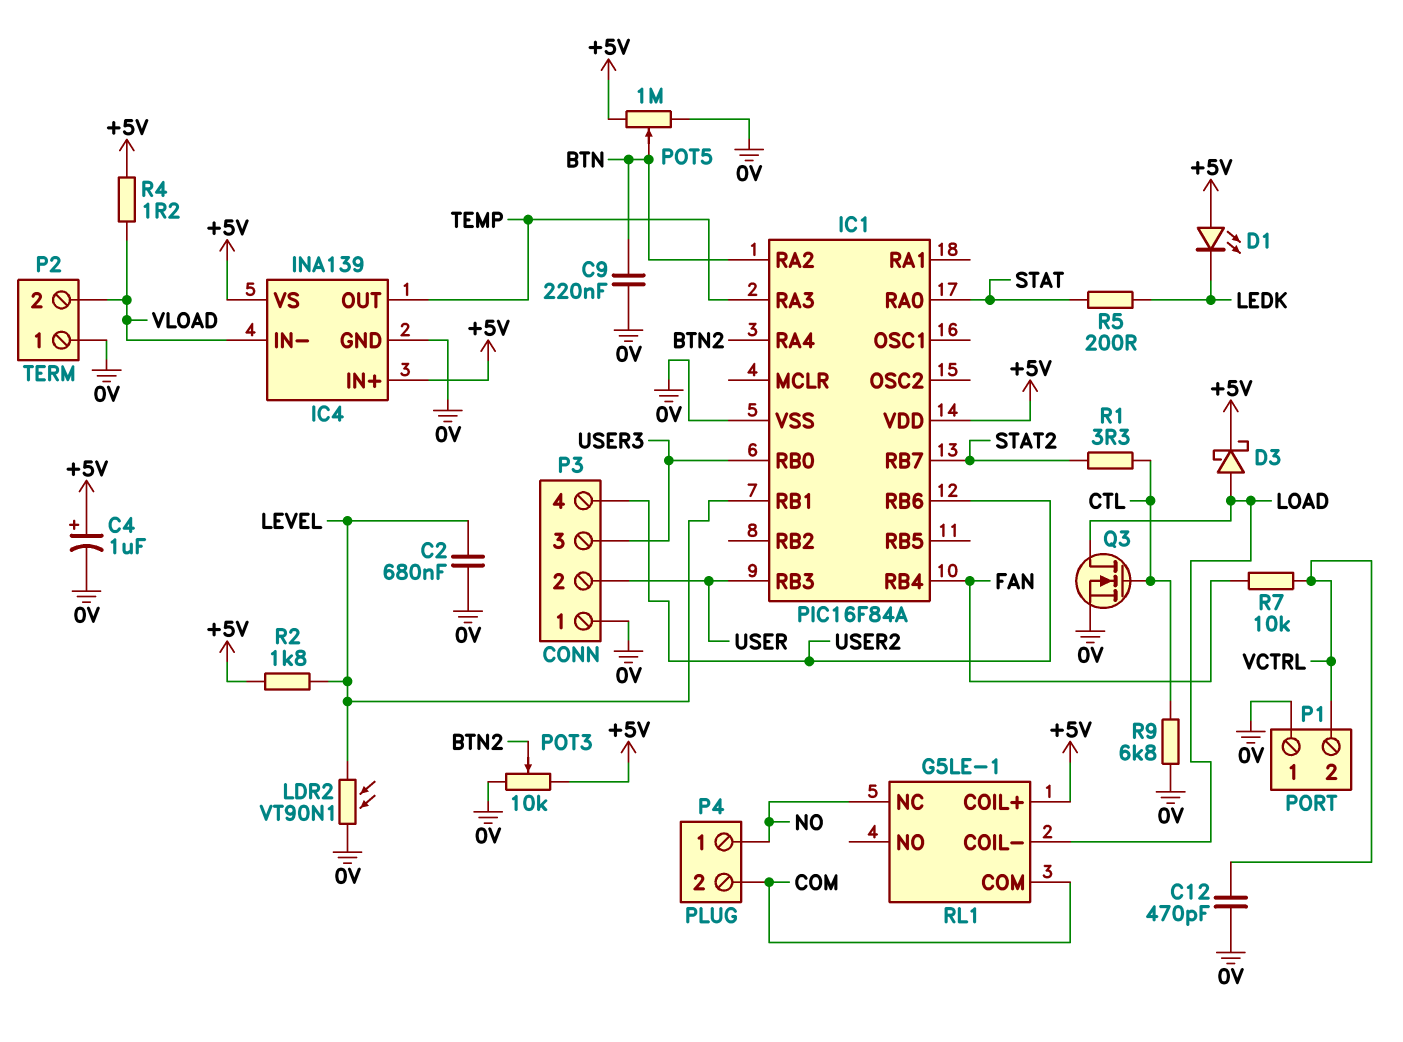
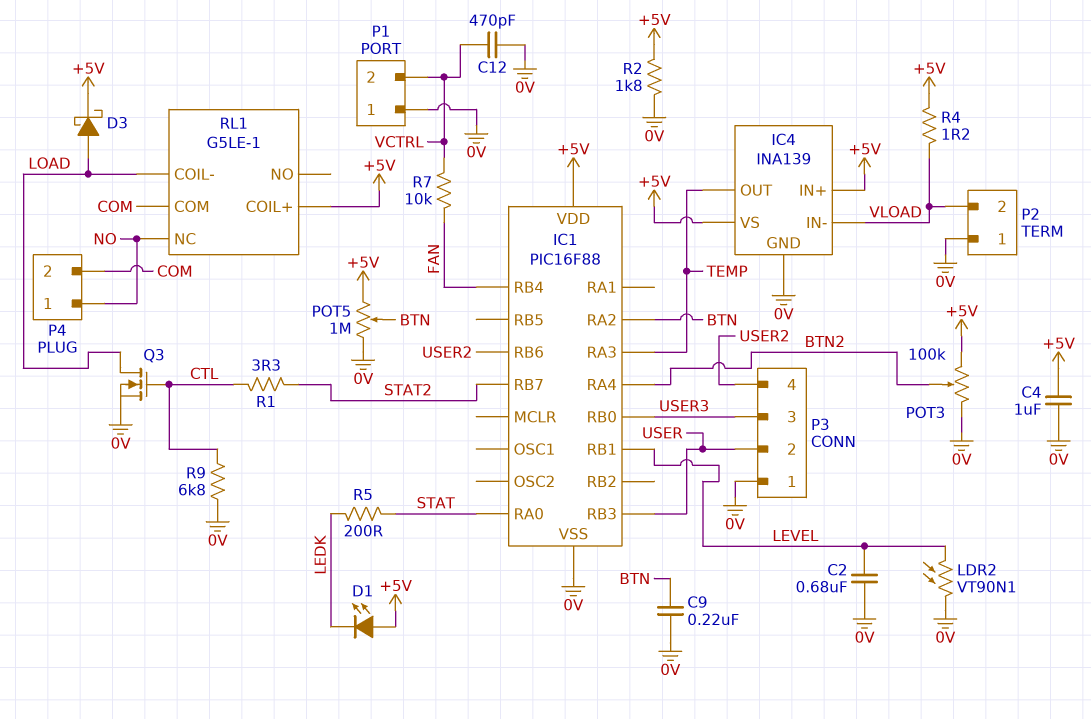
C4: 1uF (plus +5V, minus 0V) -> 1uF (+5V, 0V)
IC1: PIC16F84A -> PIC16F88
POT3: 10k (+5V, 0V, wiper BTN2) -> 100k (+5V, 0V, wiper BTN2)
R2: 1.8k (+5V, LEVEL) -> 1.8k (+5V, 0V)

